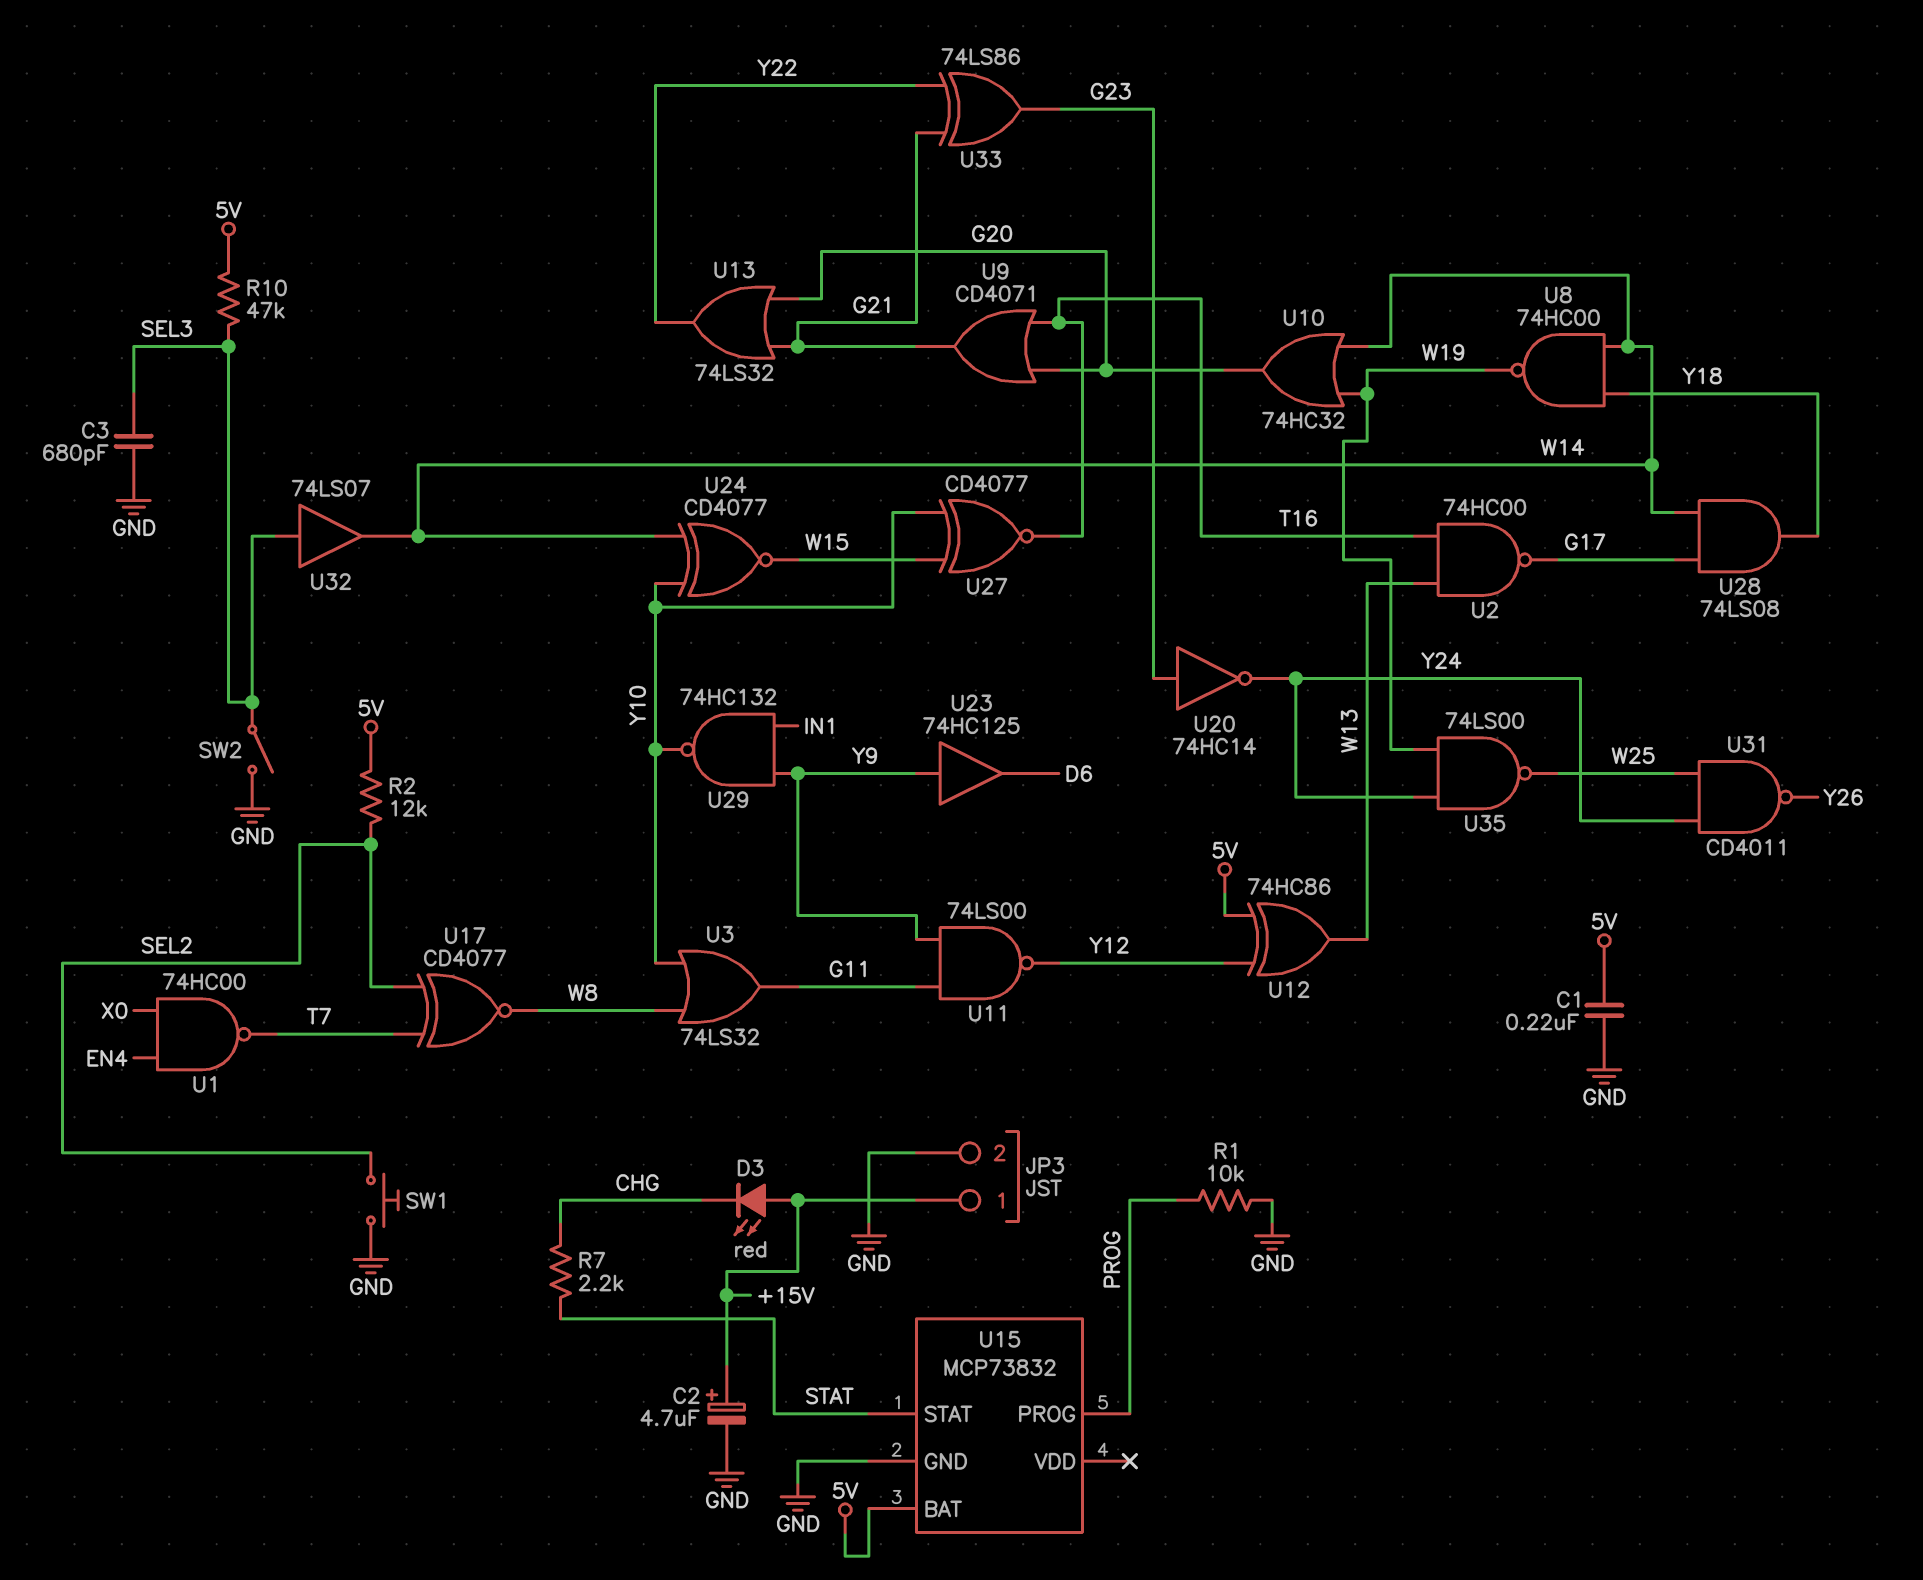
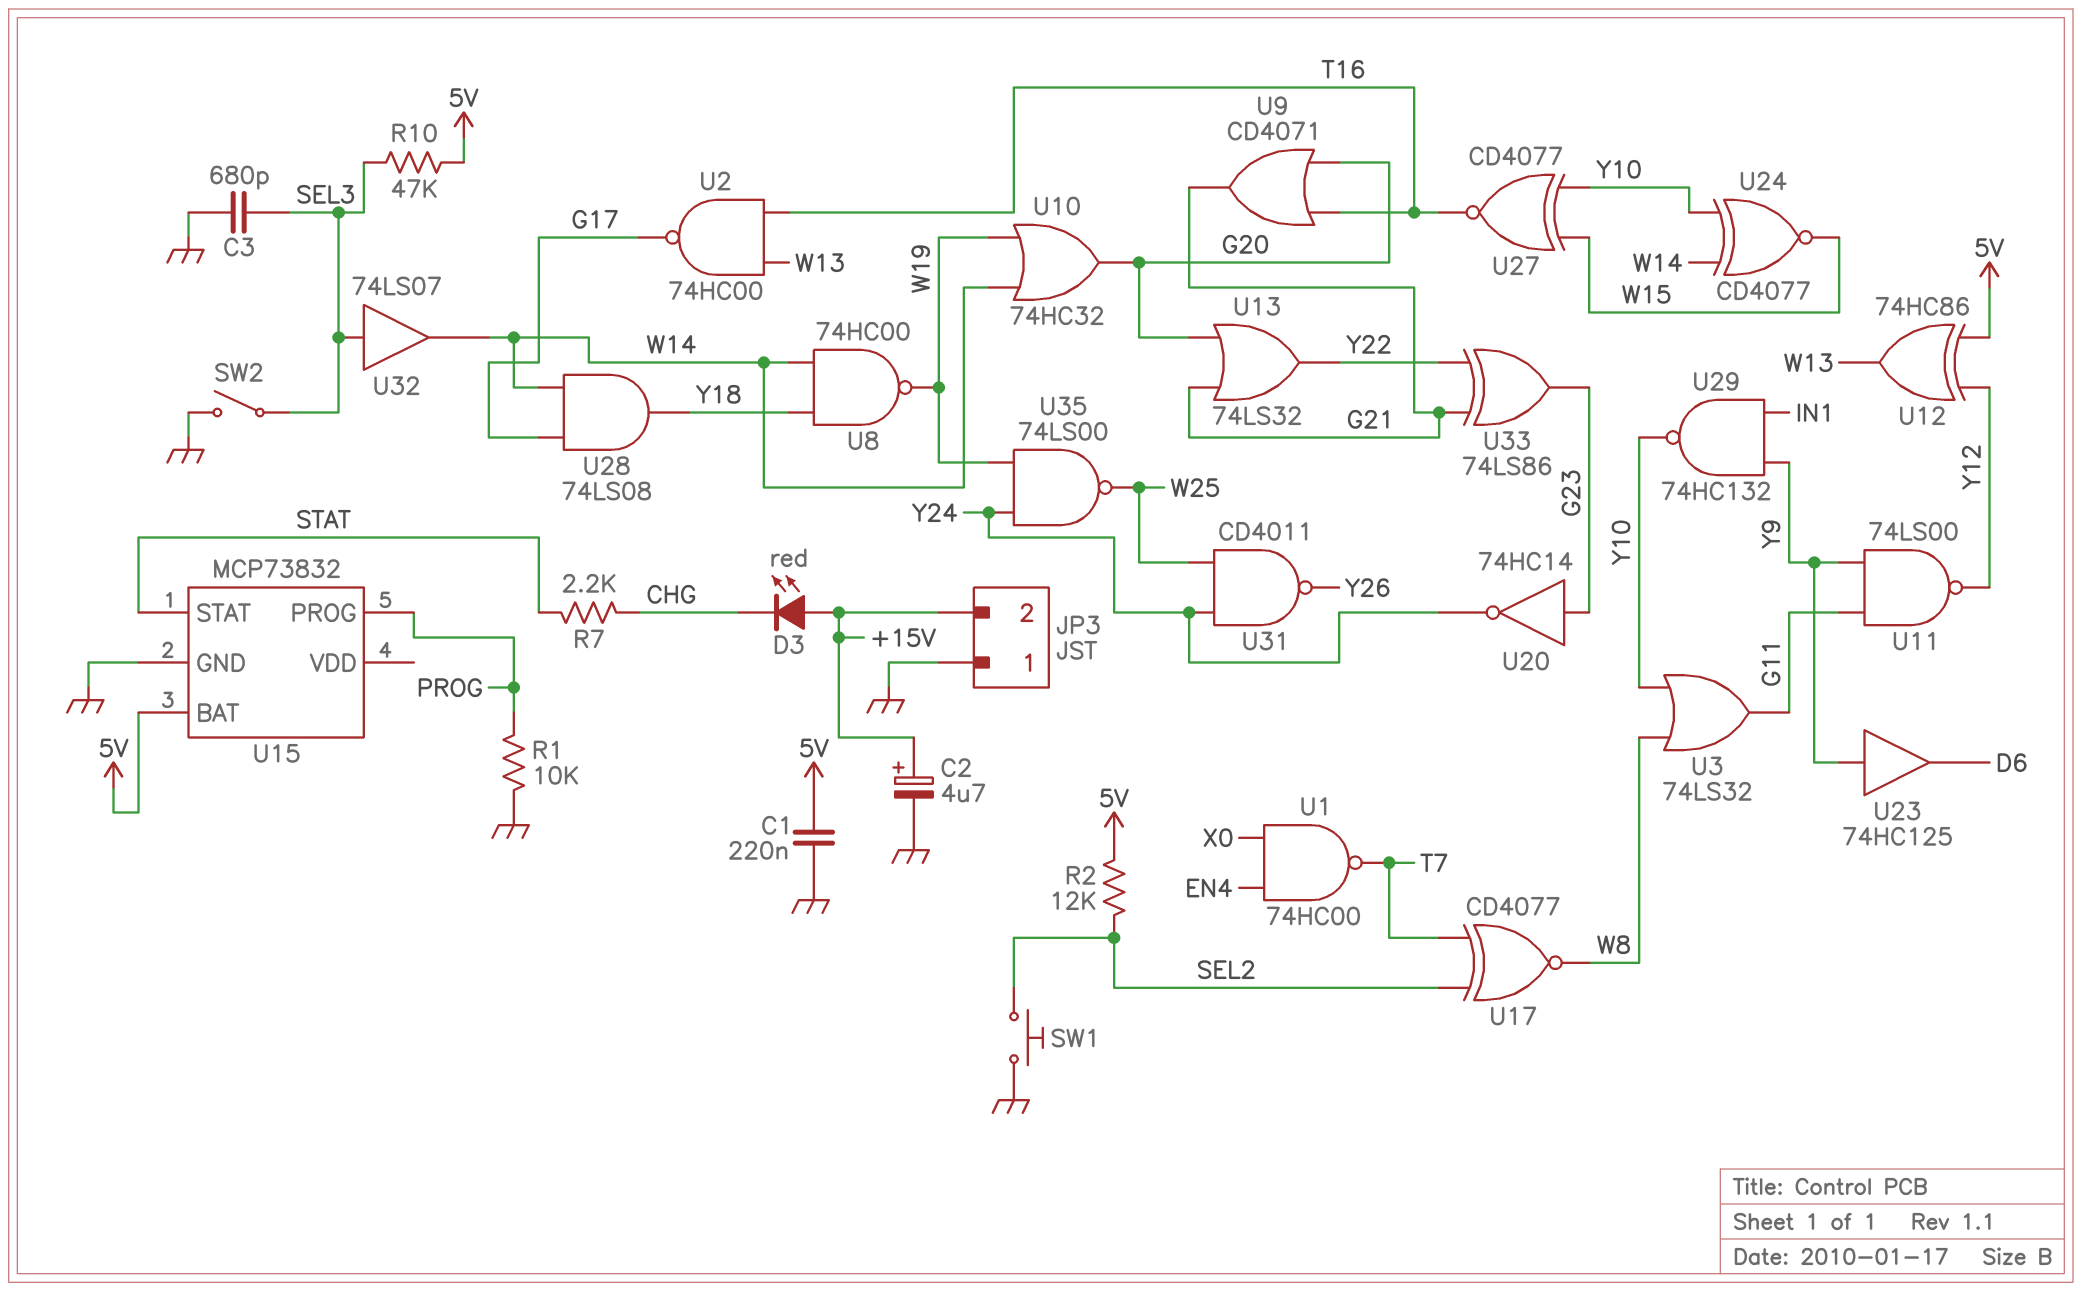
JP3 pin 1: +15V -> GND
JP3 pin 2: GND -> +15V

